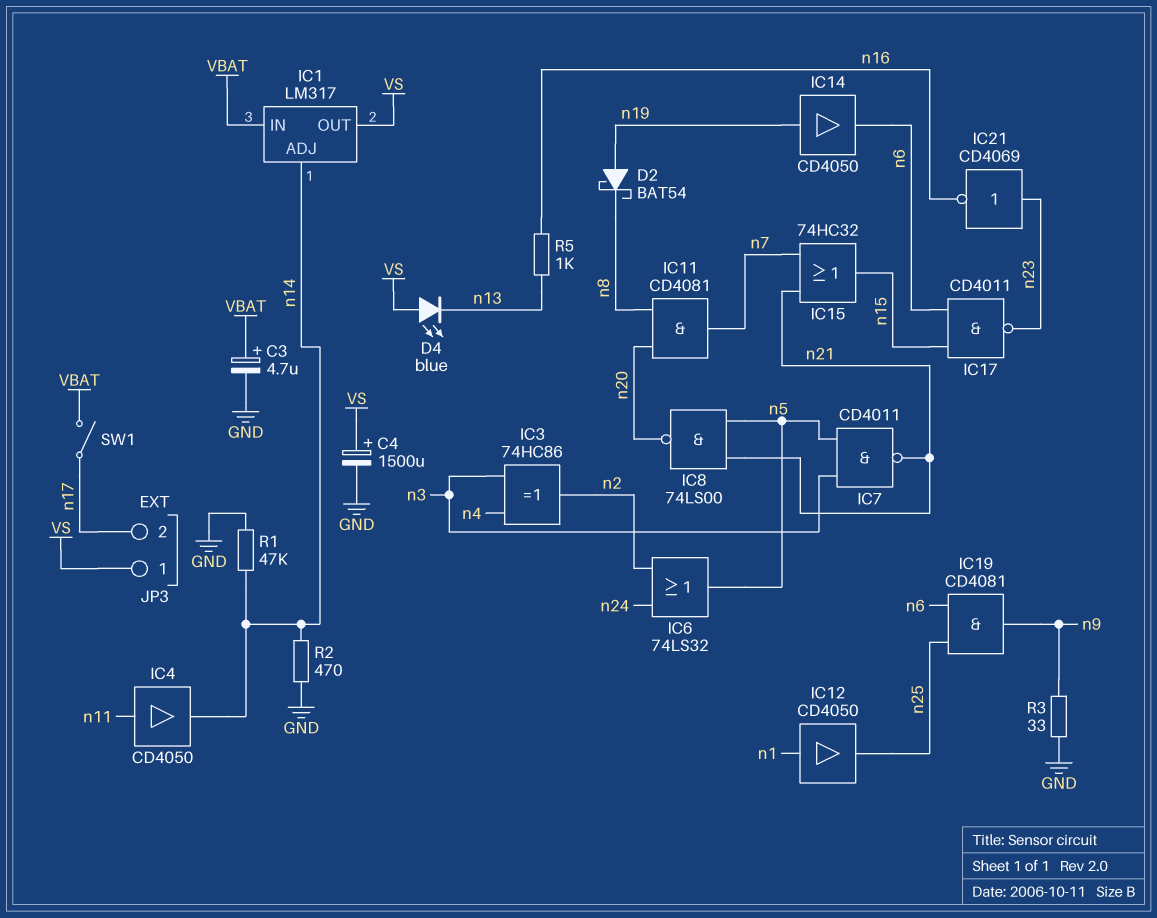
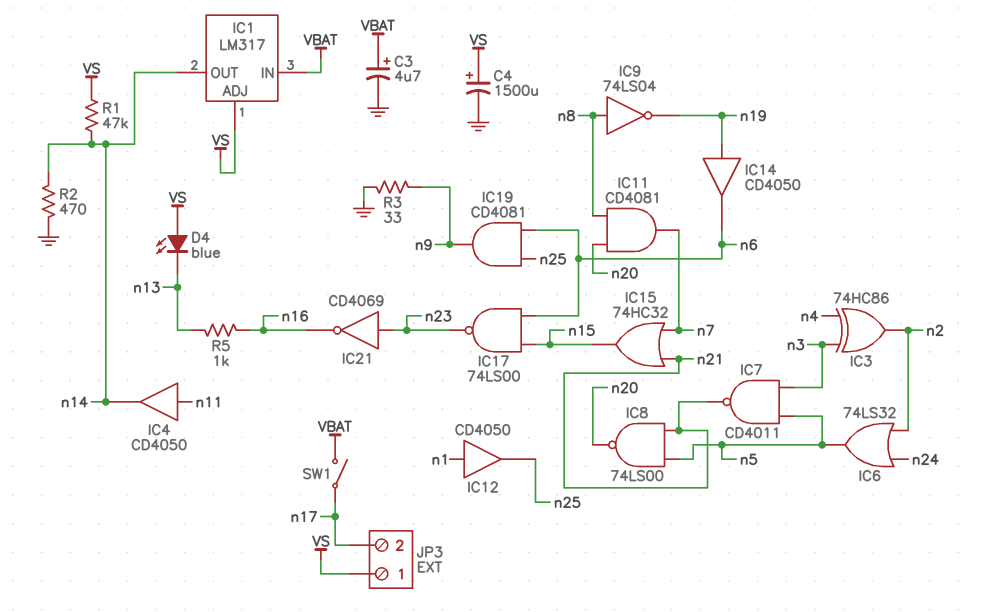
D2: schottky BAT54 (A n19, K n8) -> none
IC1 pin ADJ: n14 -> VS
IC1 pin OUT: VS -> n14
IC9: none -> NOT 74LS04 (in n8, out n19)
IC17: NAND CD4011 (in n6, in n15, out n23) -> NAND 74LS00 (in n6, in n15, out n23)
R1: 47k (GND, n14) -> 47k (VS, n14)

